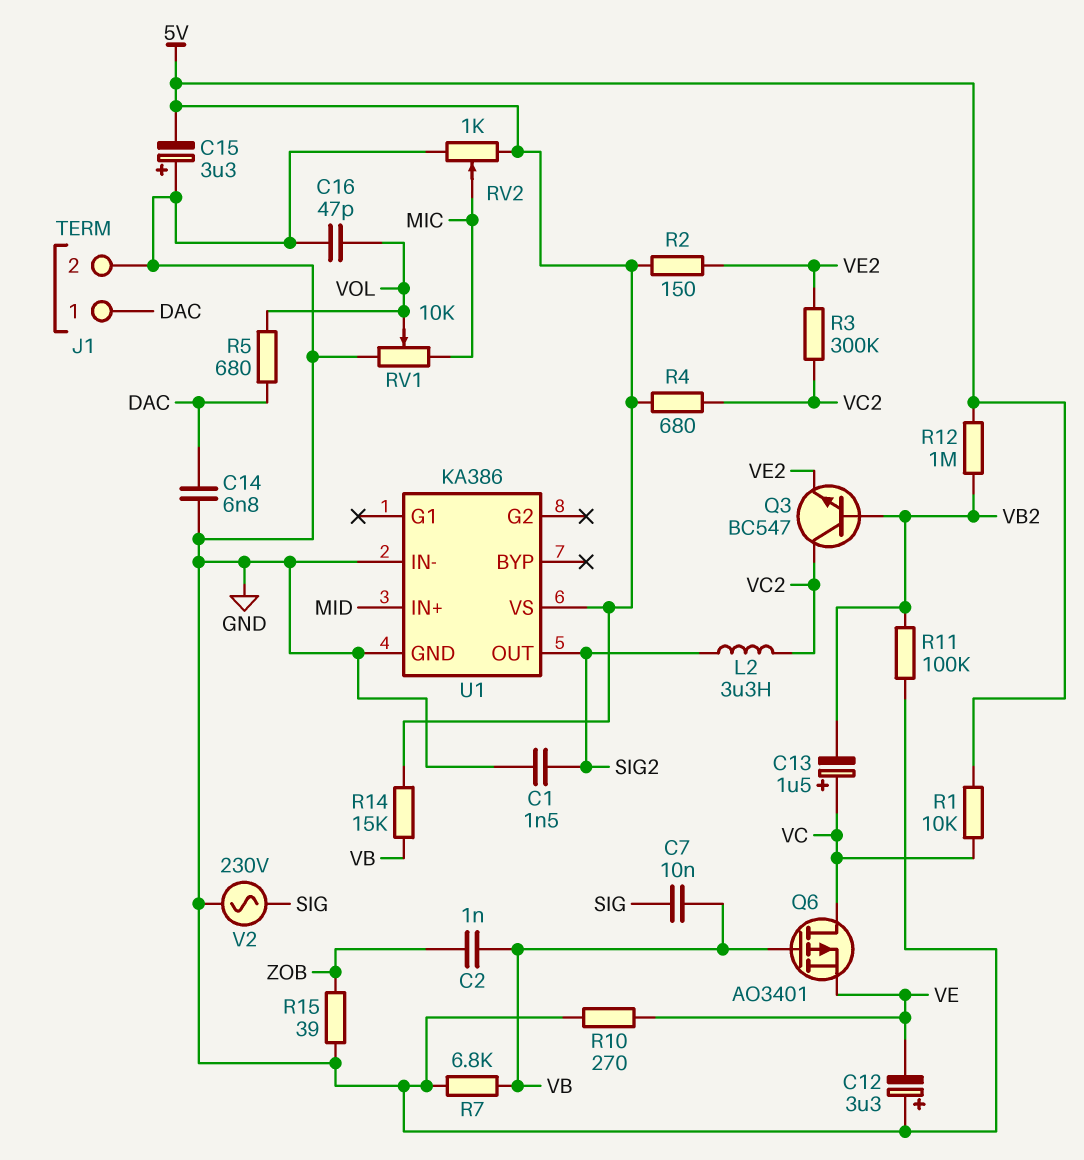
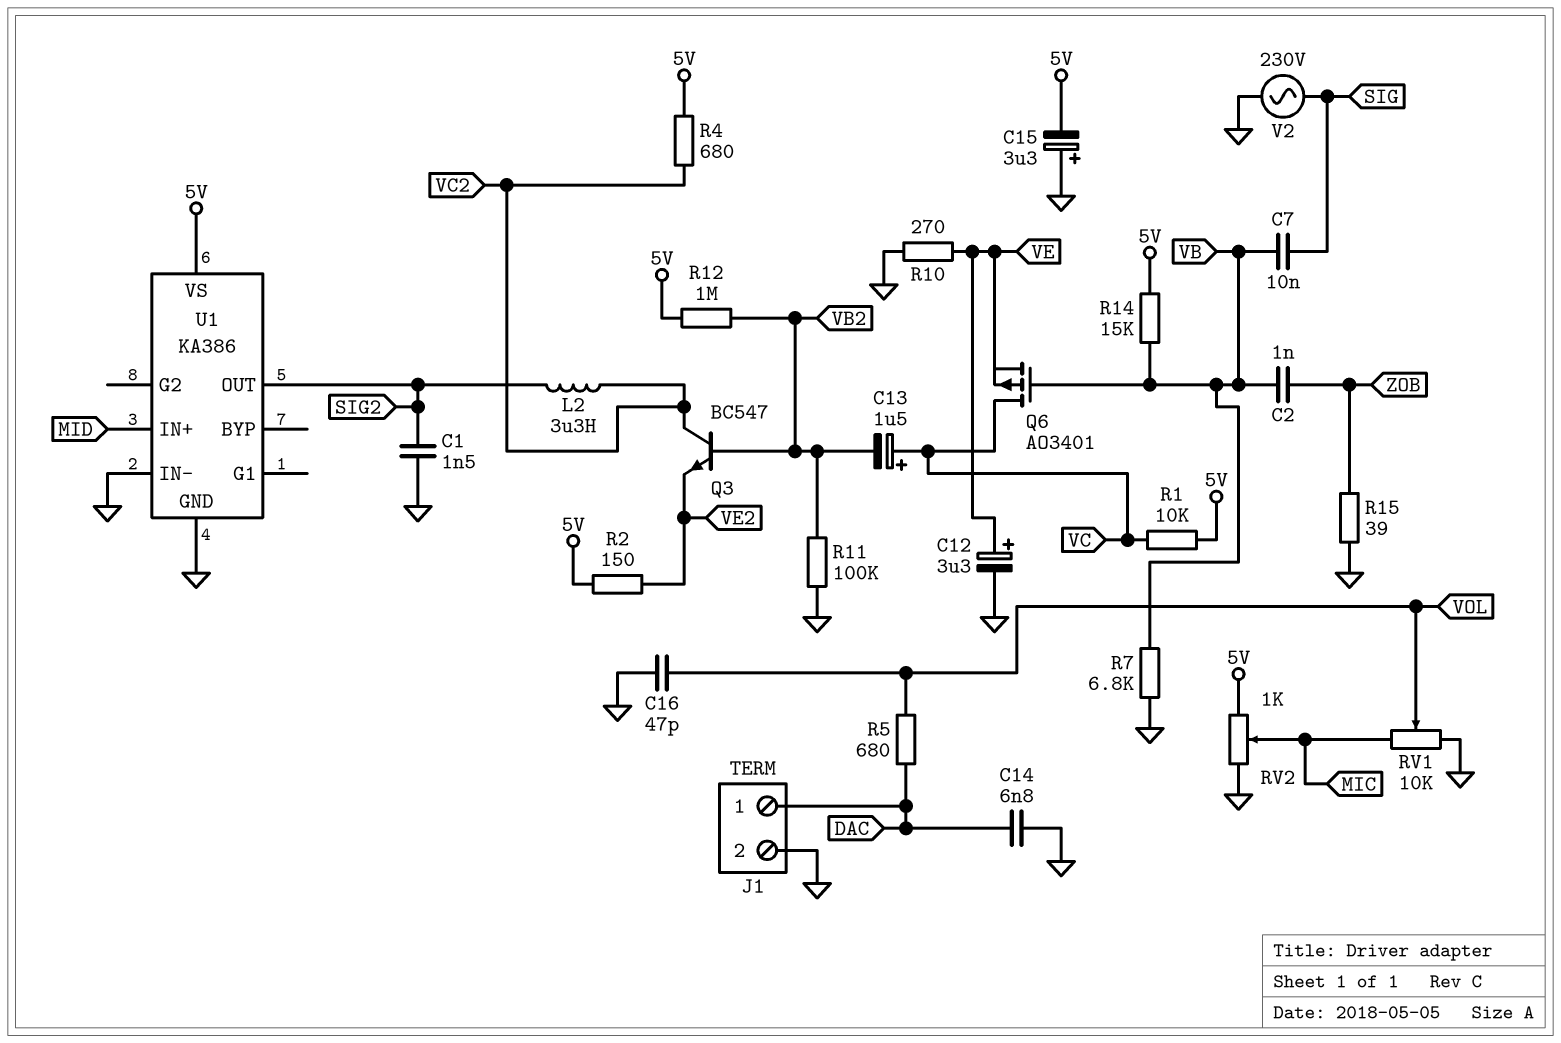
C12: 3.3uF (plus GND, minus VE) -> 3.3uF (plus VE, minus GND)
R3: 300k (VC2, VE2) -> none

